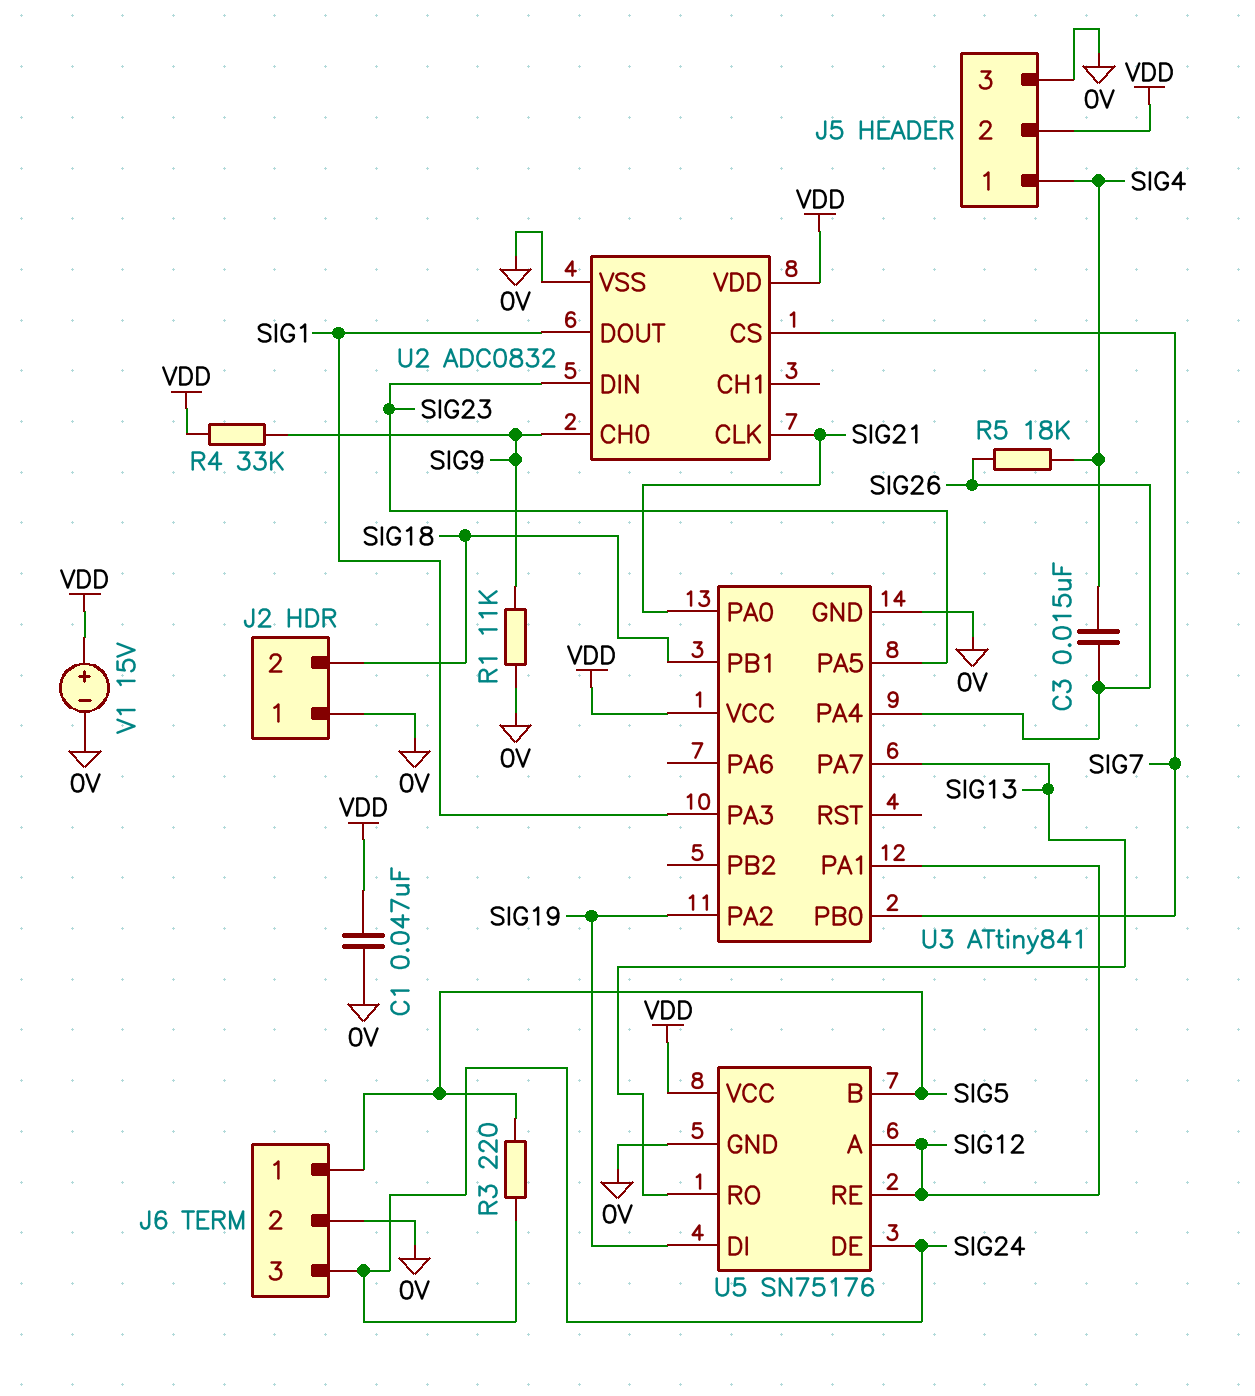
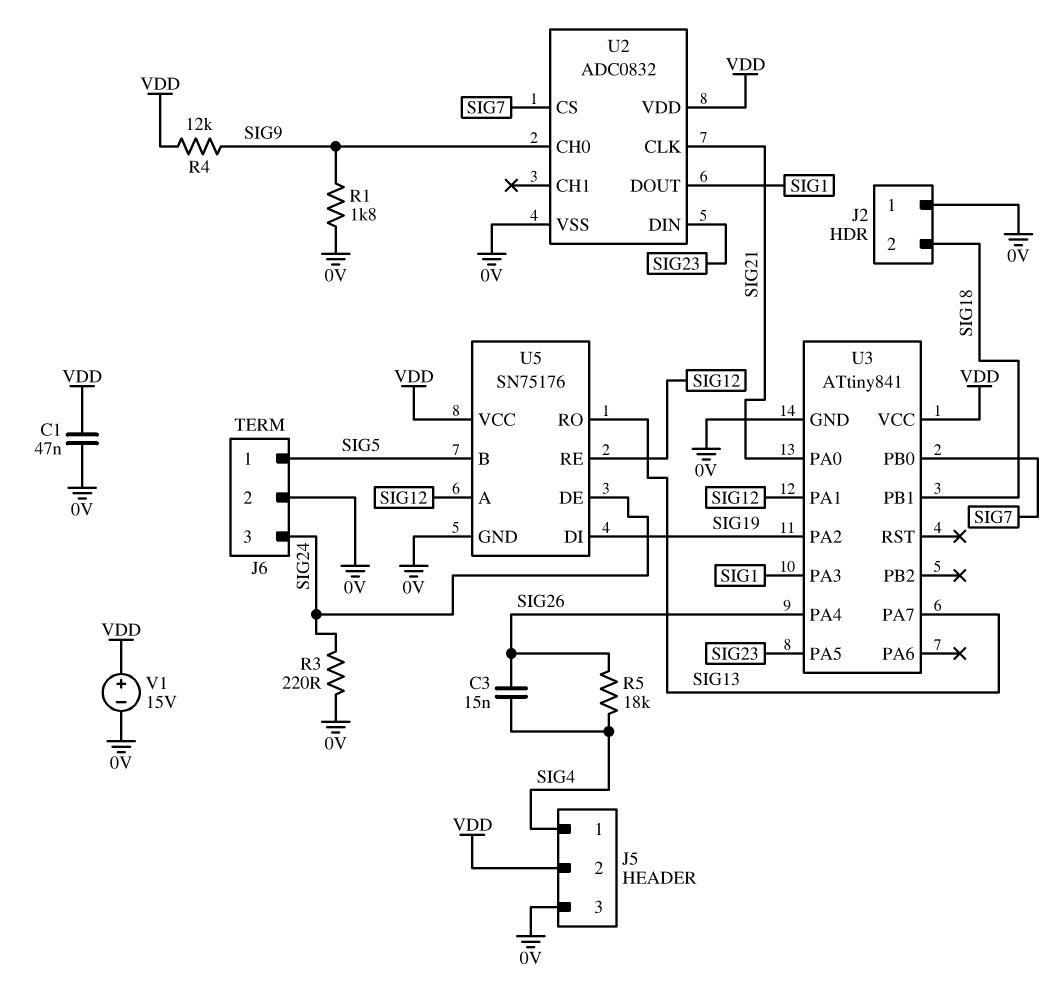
R1: 11k (0V, SIG9) -> 1.8k (0V, SIG9)
R3: 220 (SIG5, SIG24) -> 220 (0V, SIG24)
R4: 33k (SIG9, VDD) -> 12k (SIG9, VDD)

